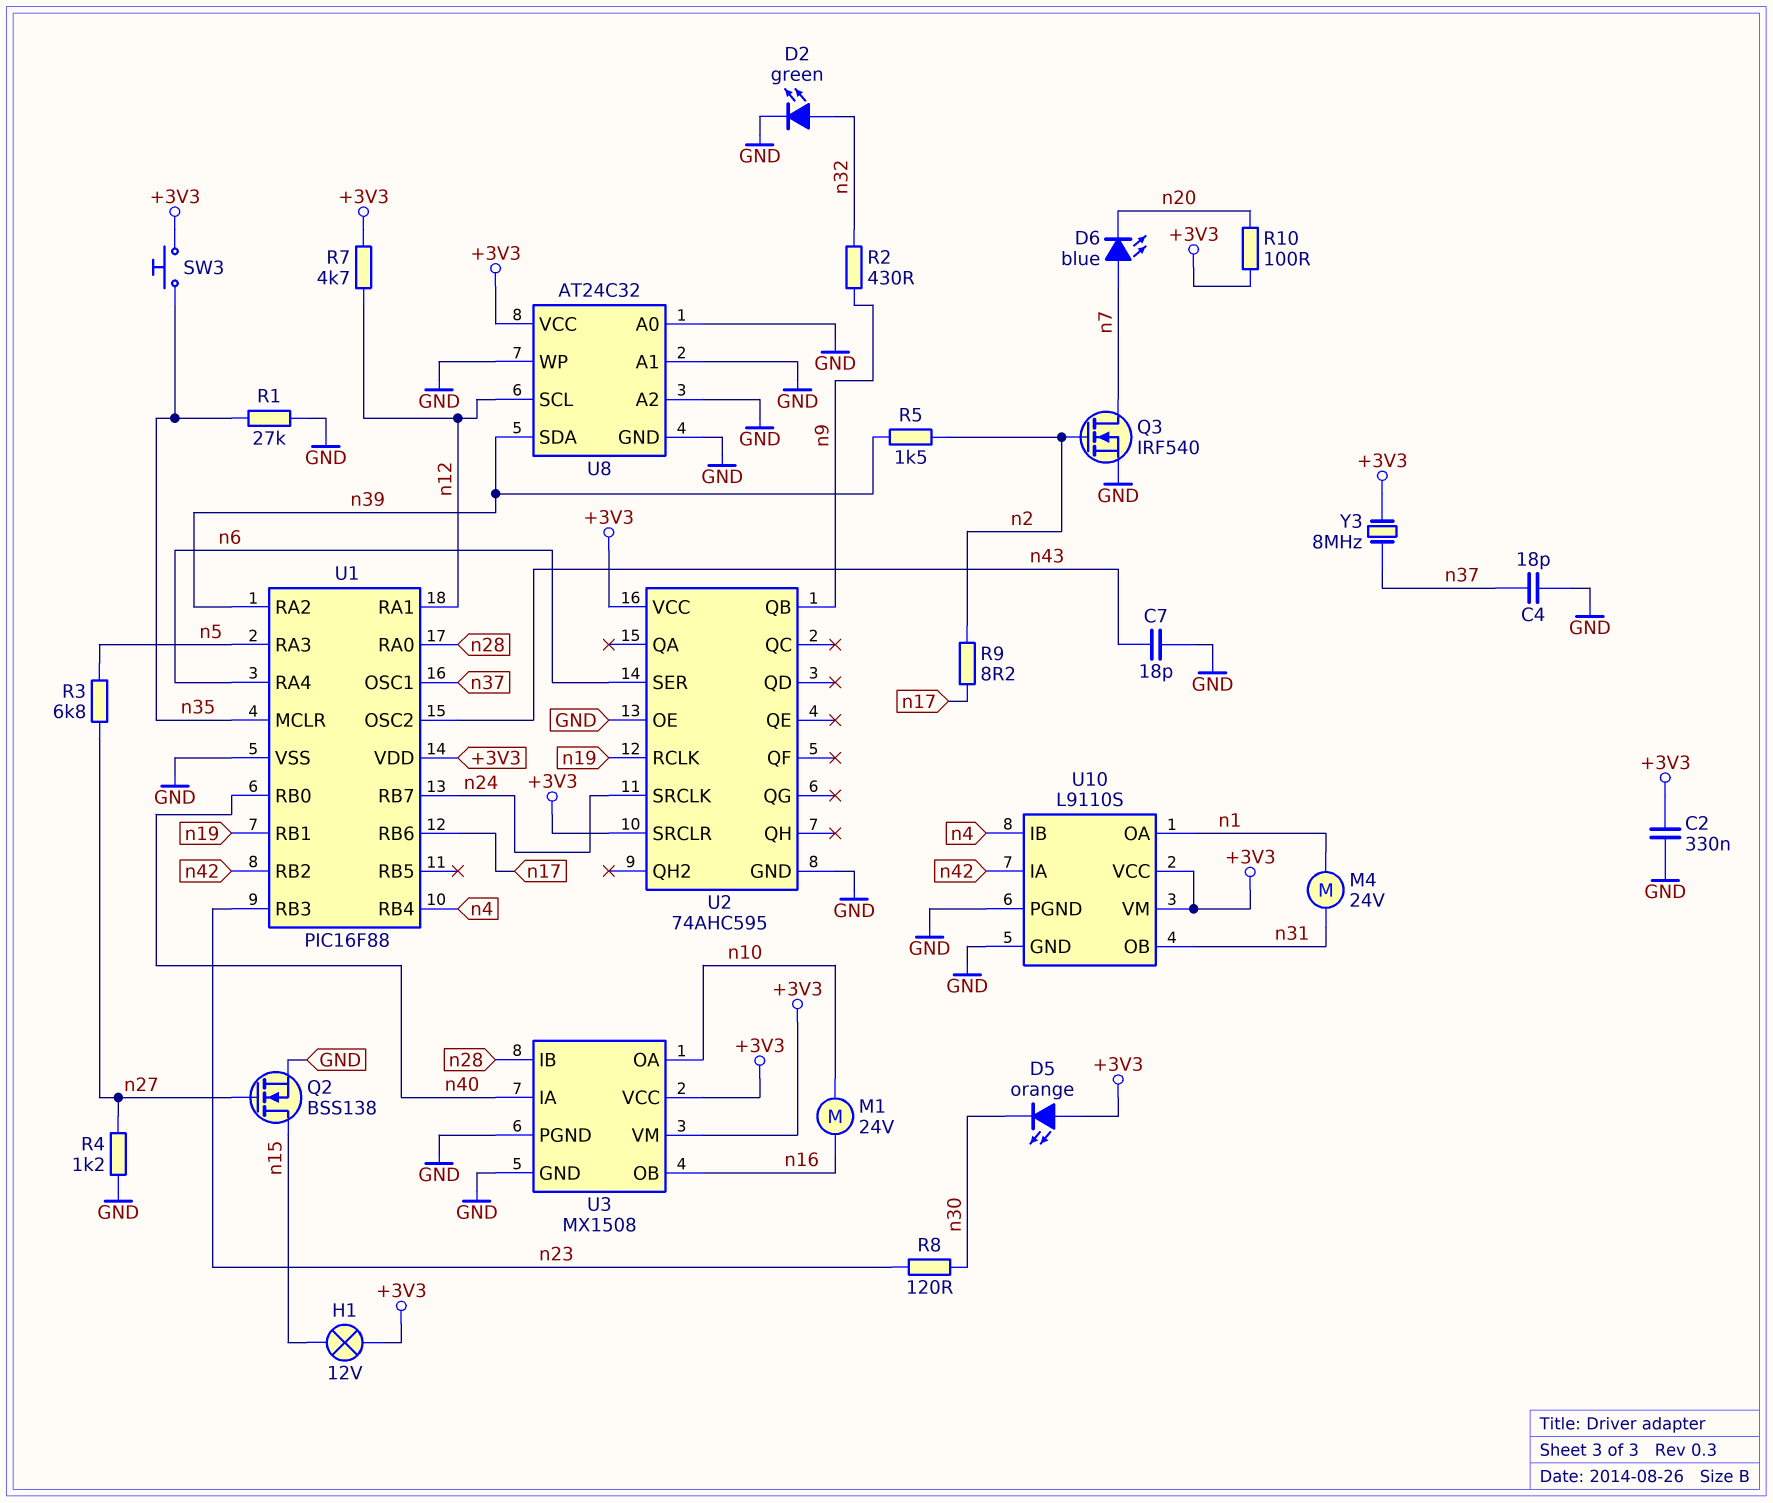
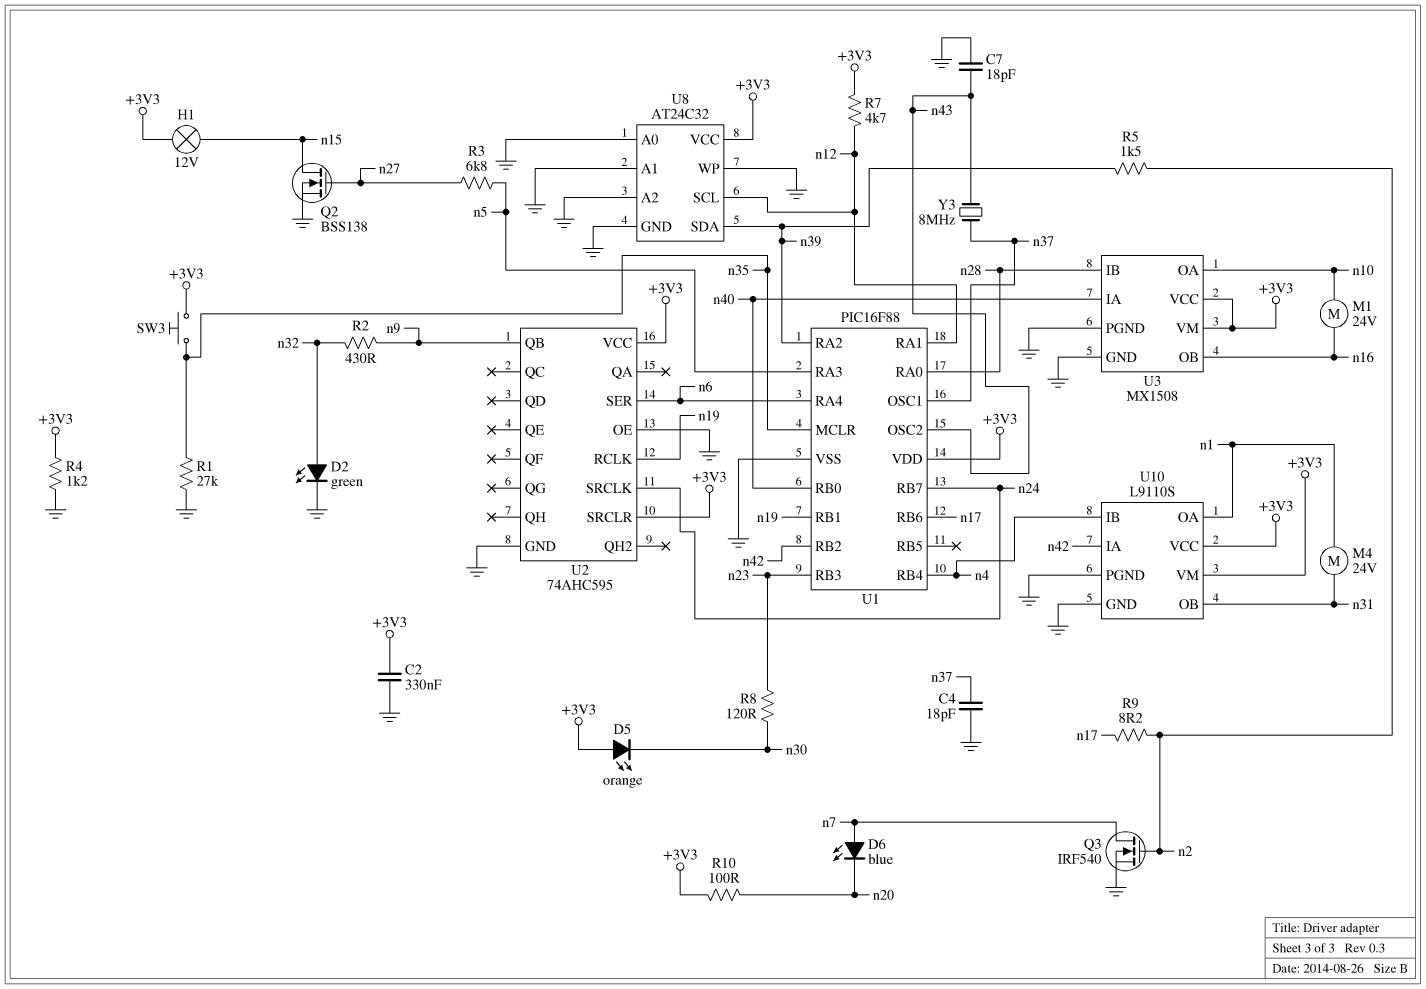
R4: 1.2k (GND, n27) -> 1.2k (+3V3, GND)
Y3: 8MHz (+3V3, n37) -> 8MHz (n37, n43)

